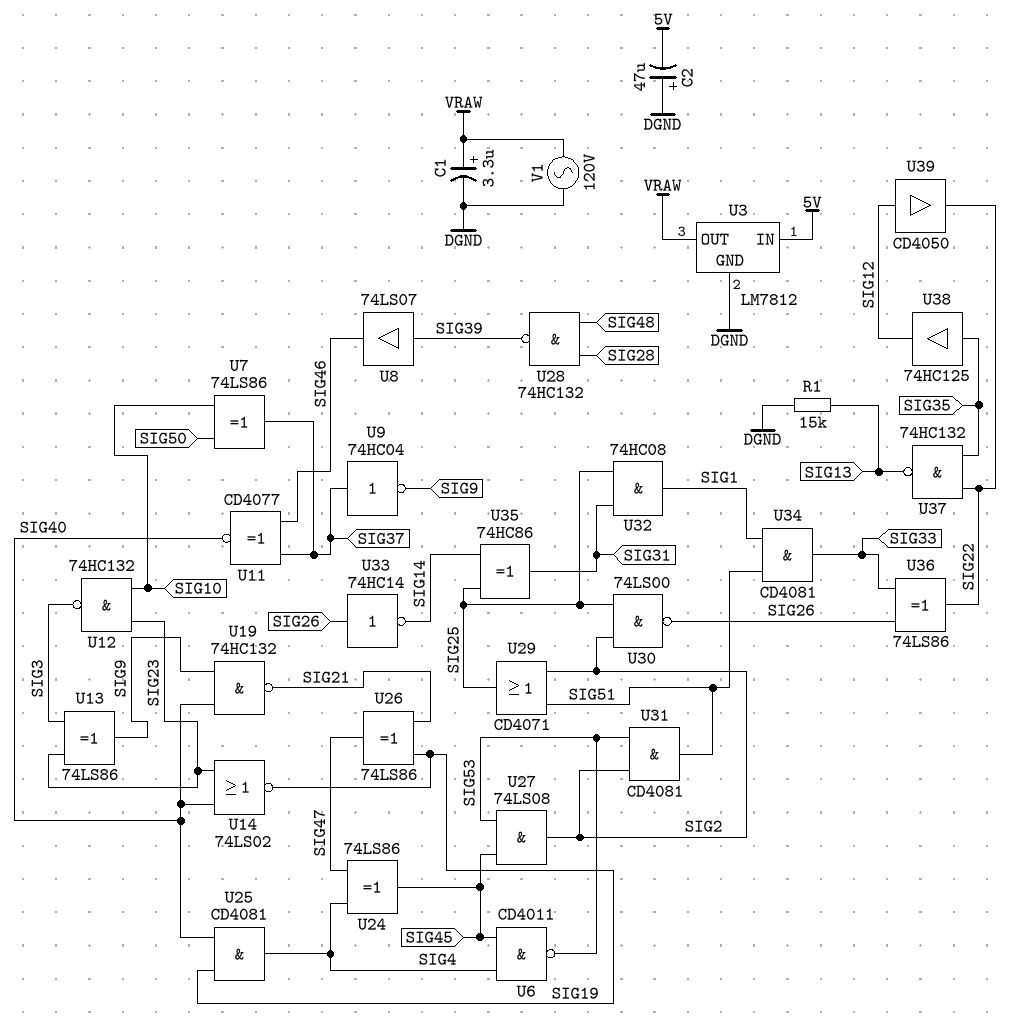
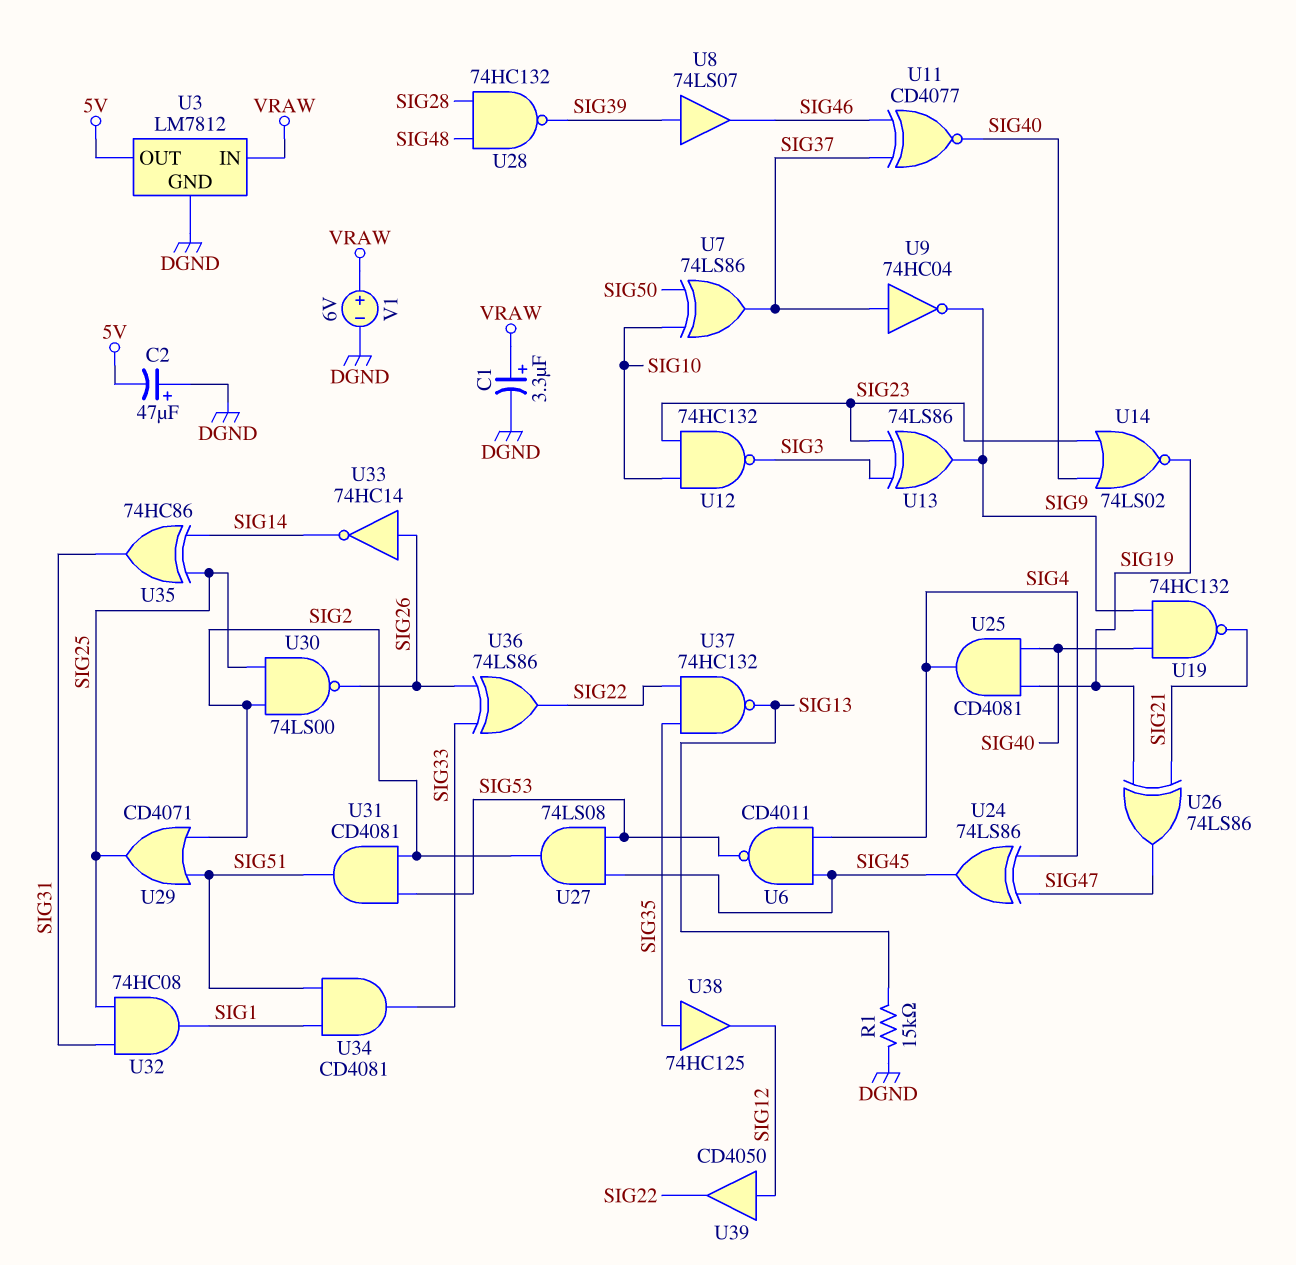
U3 pin IN: 5V -> VRAW
U3 pin OUT: VRAW -> 5V
V1: AC 120V (DGND, VRAW) -> 6V (plus VRAW, minus DGND)

